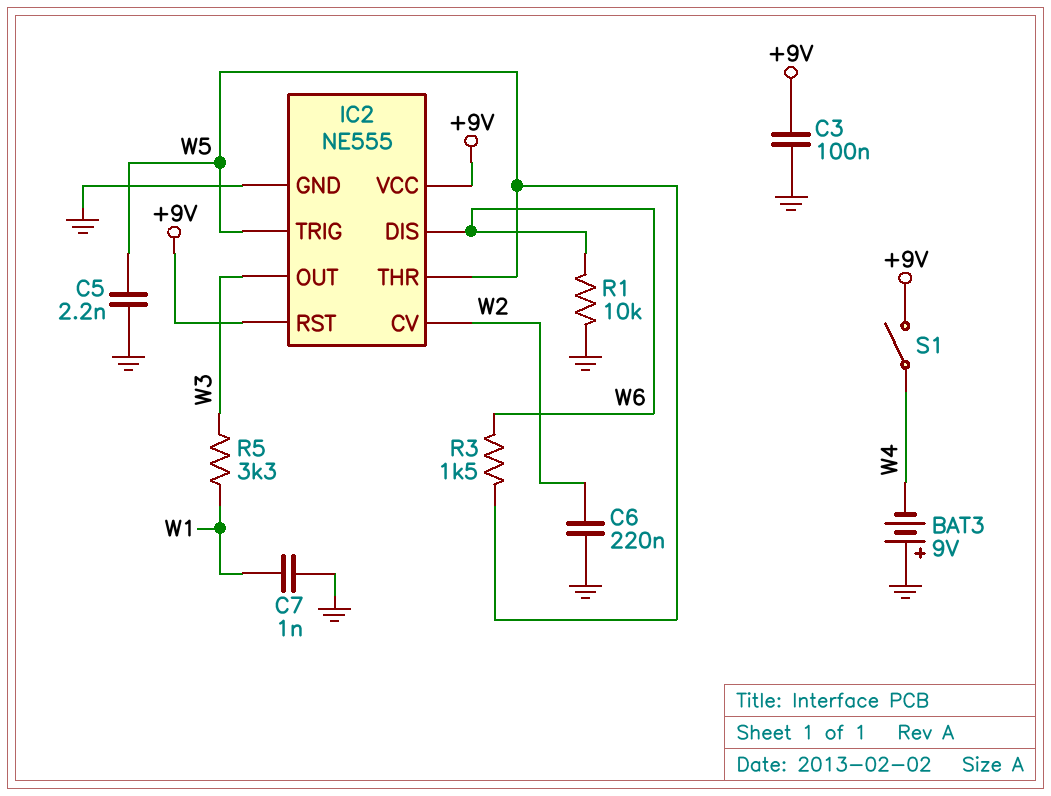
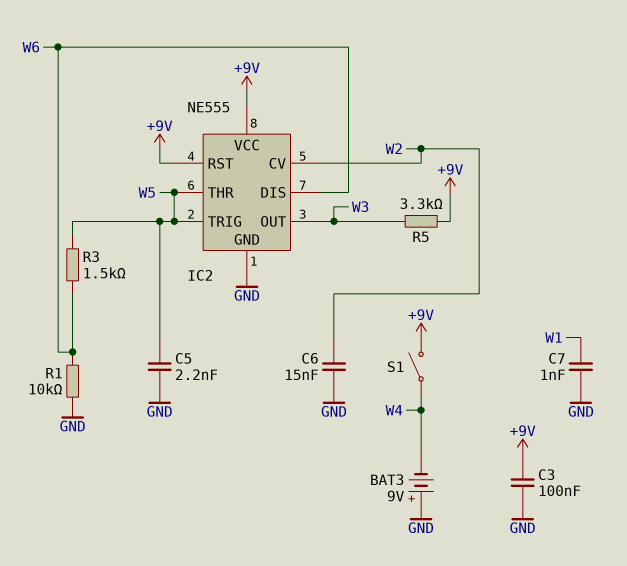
C6: 220nF (GND, W2) -> 15nF (GND, W2)
R5: 3.3k (W1, W3) -> 3.3k (+9V, W3)

